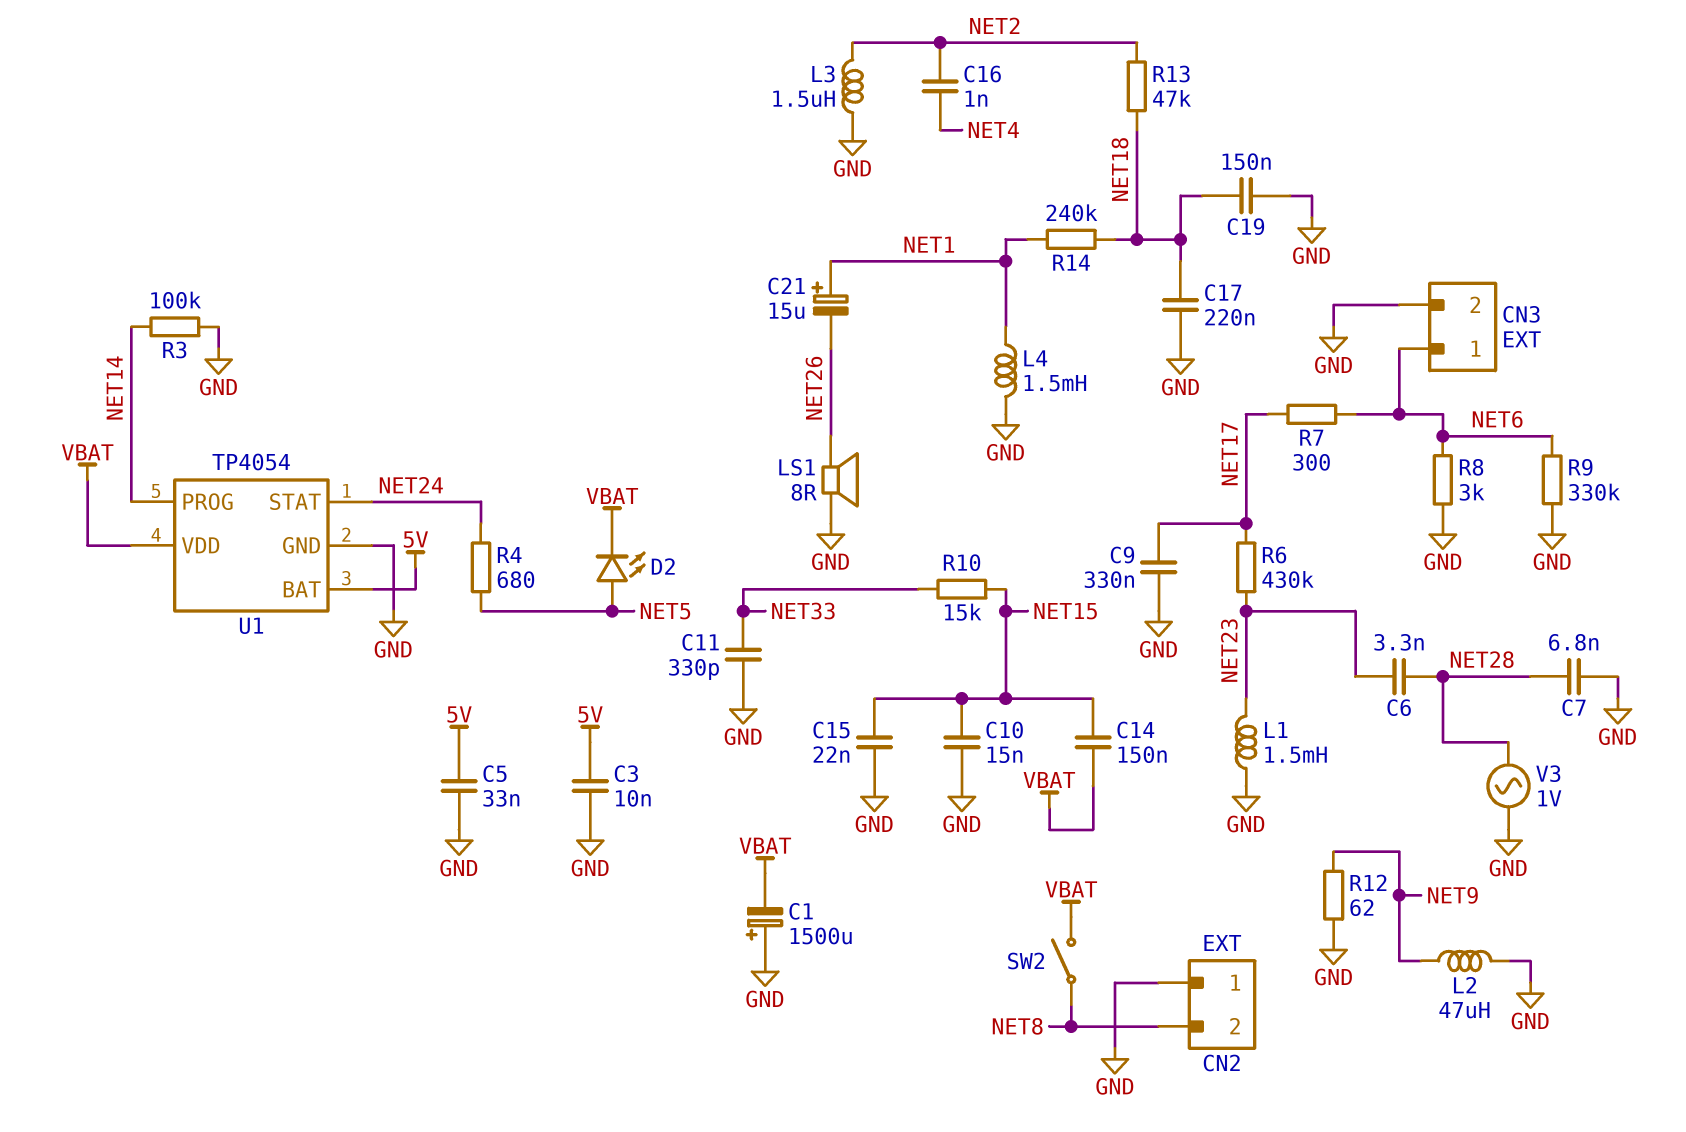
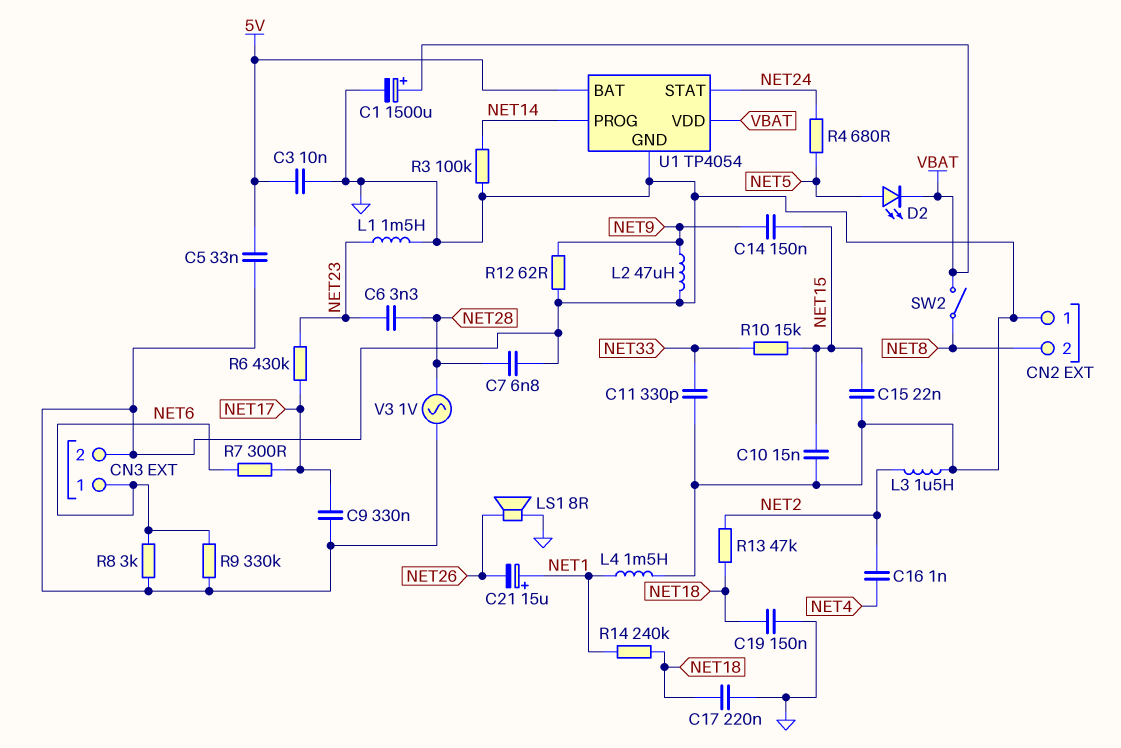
C1: 1500uF (plus GND, minus VBAT) -> 1500uF (plus VBAT, minus GND)
C14: 150nF (NET15, VBAT) -> 150nF (NET9, NET15)

